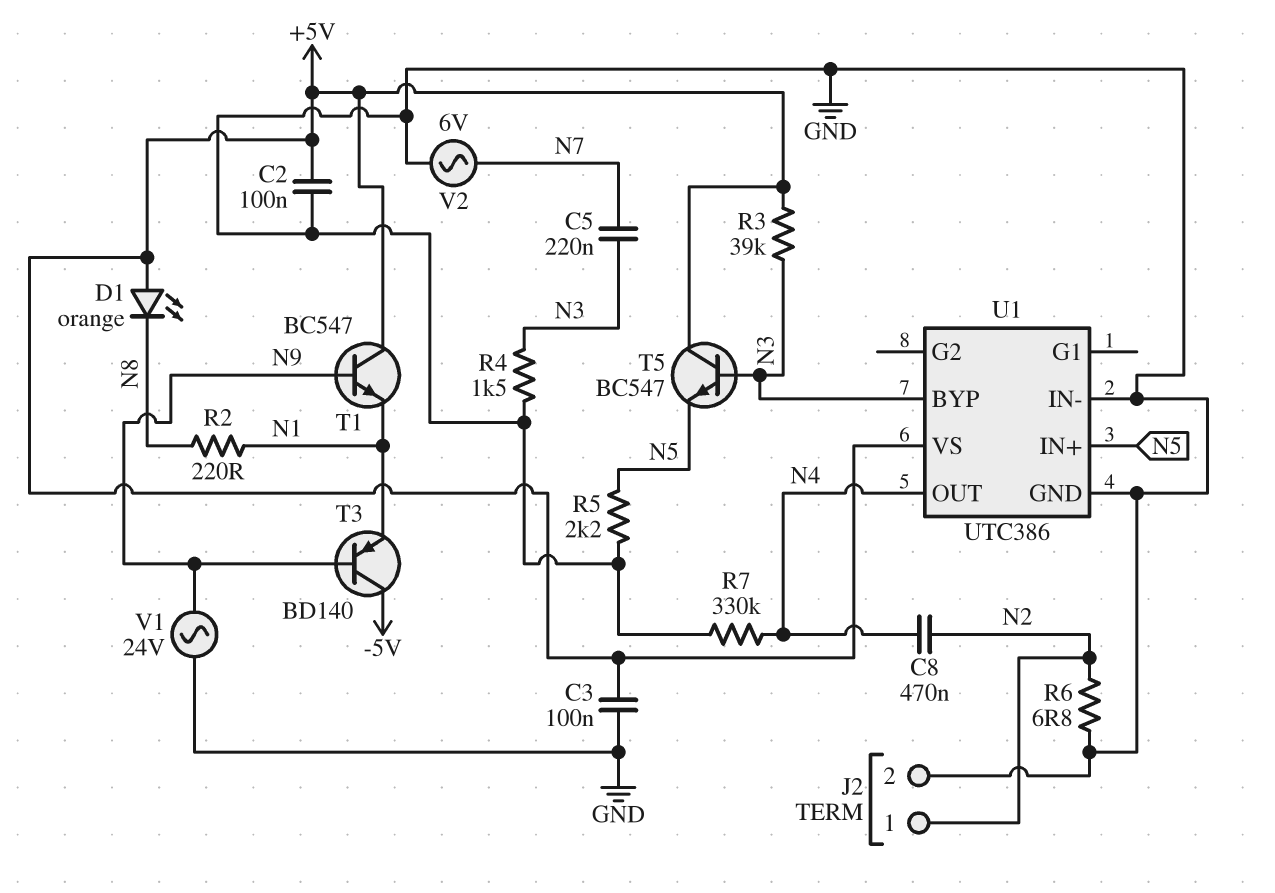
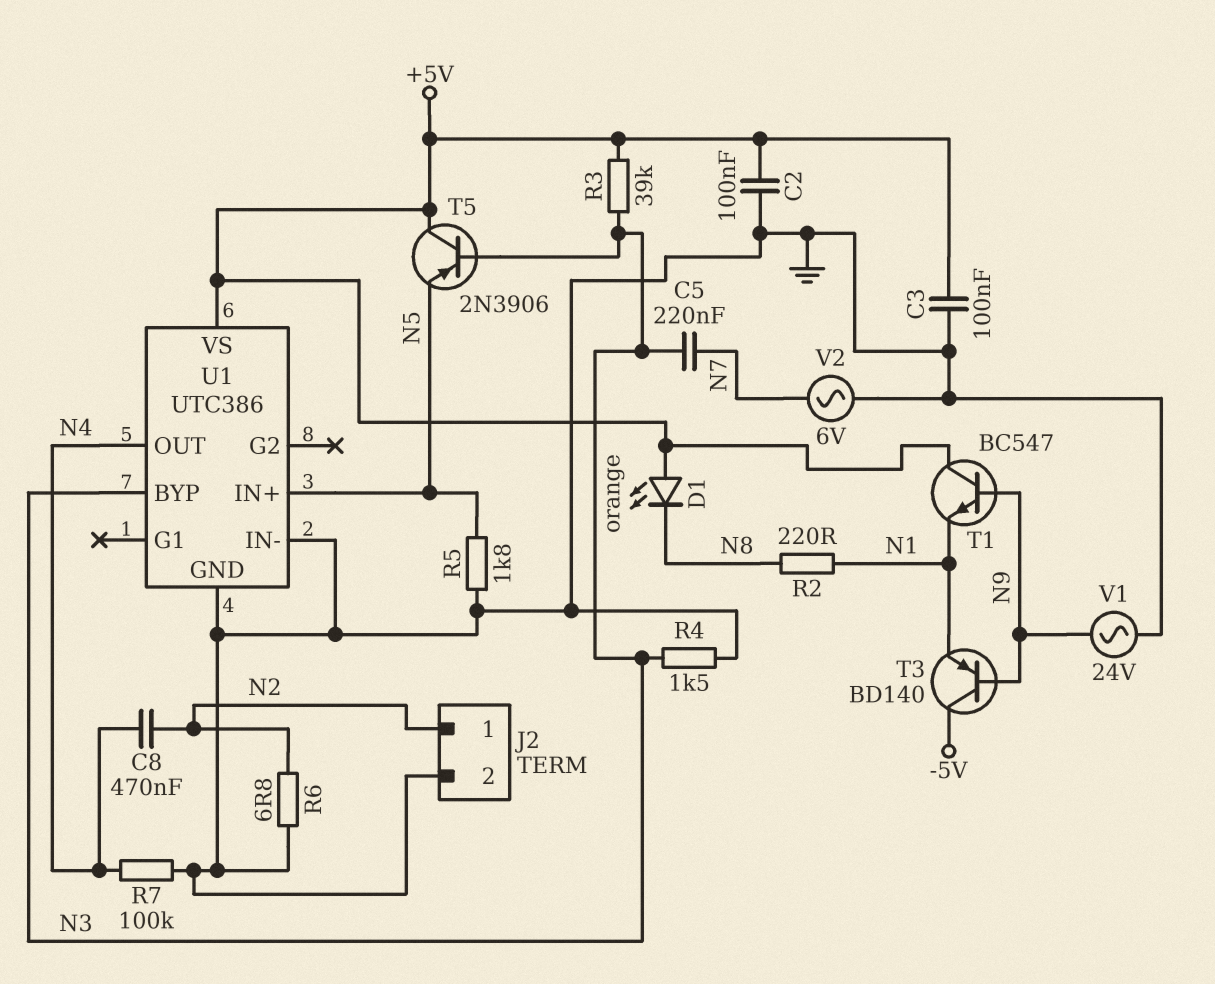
R5: 2.2k (GND, N5) -> 1.8k (GND, N5)
R7: 330k (GND, N4) -> 100k (GND, N4)
T5: NPN BC547 (B N3, C +5V, E N5) -> PNP 2N3906 (B N3, C +5V, E N5)

